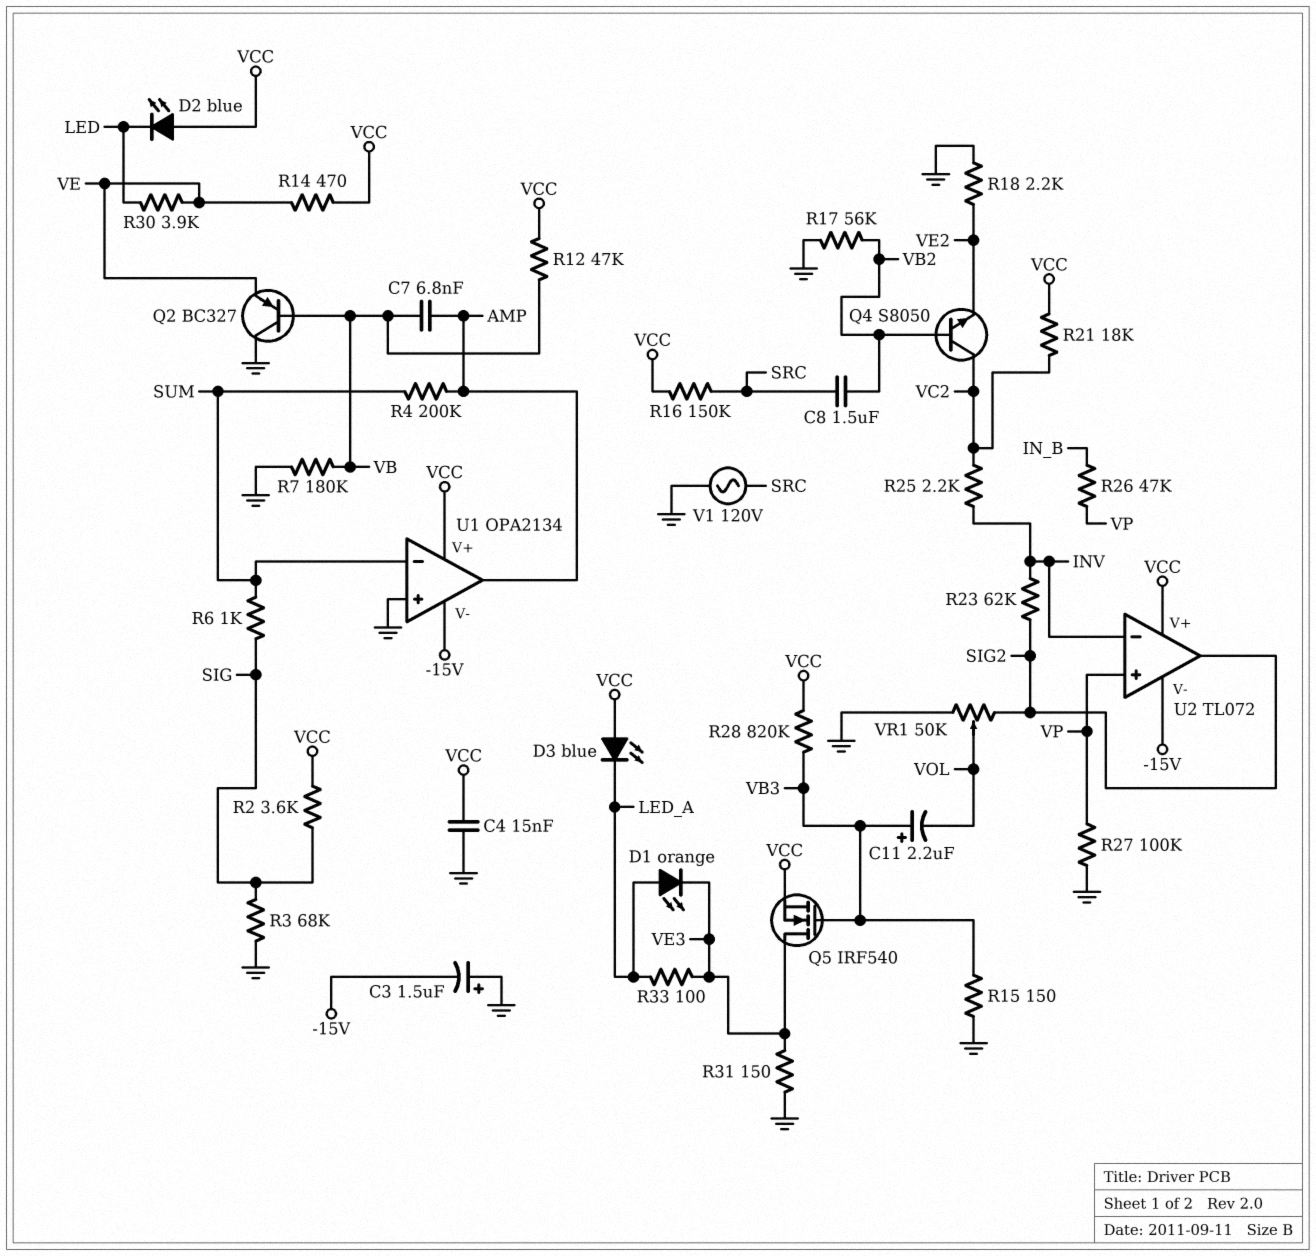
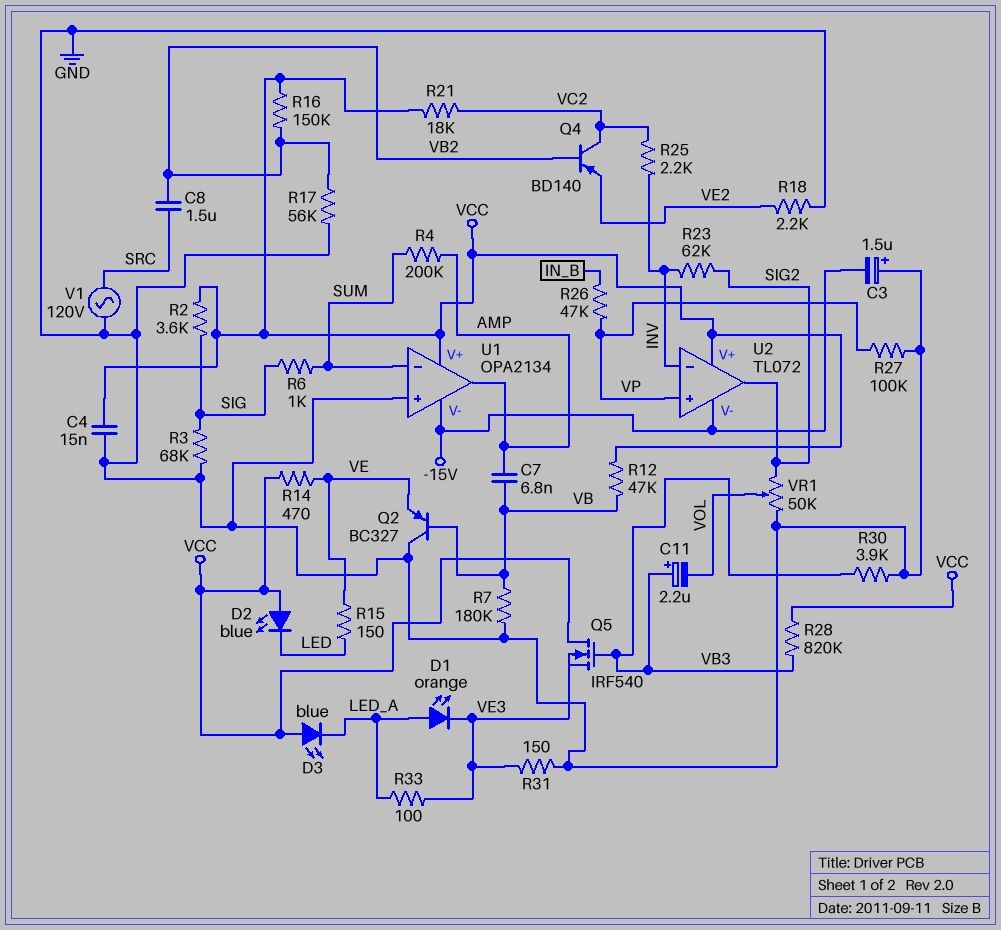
Q4: NPN S8050 (B VB2, C VC2, E VE2) -> PNP BD140 (B VB2, C VC2, E VE2)
Q5: NMOS IRF540 (G VB3, D VE3, S VCC) -> NMOS IRF540 (G VB3, D VCC, S VE3)
R15: 150 (GND, VB3) -> 150 (LED, VE)
R16: 150k (SRC, VCC) -> 150k (VB2, VCC)
R30: 3.9k (LED, VE) -> 3.9k (GND, VB3)

